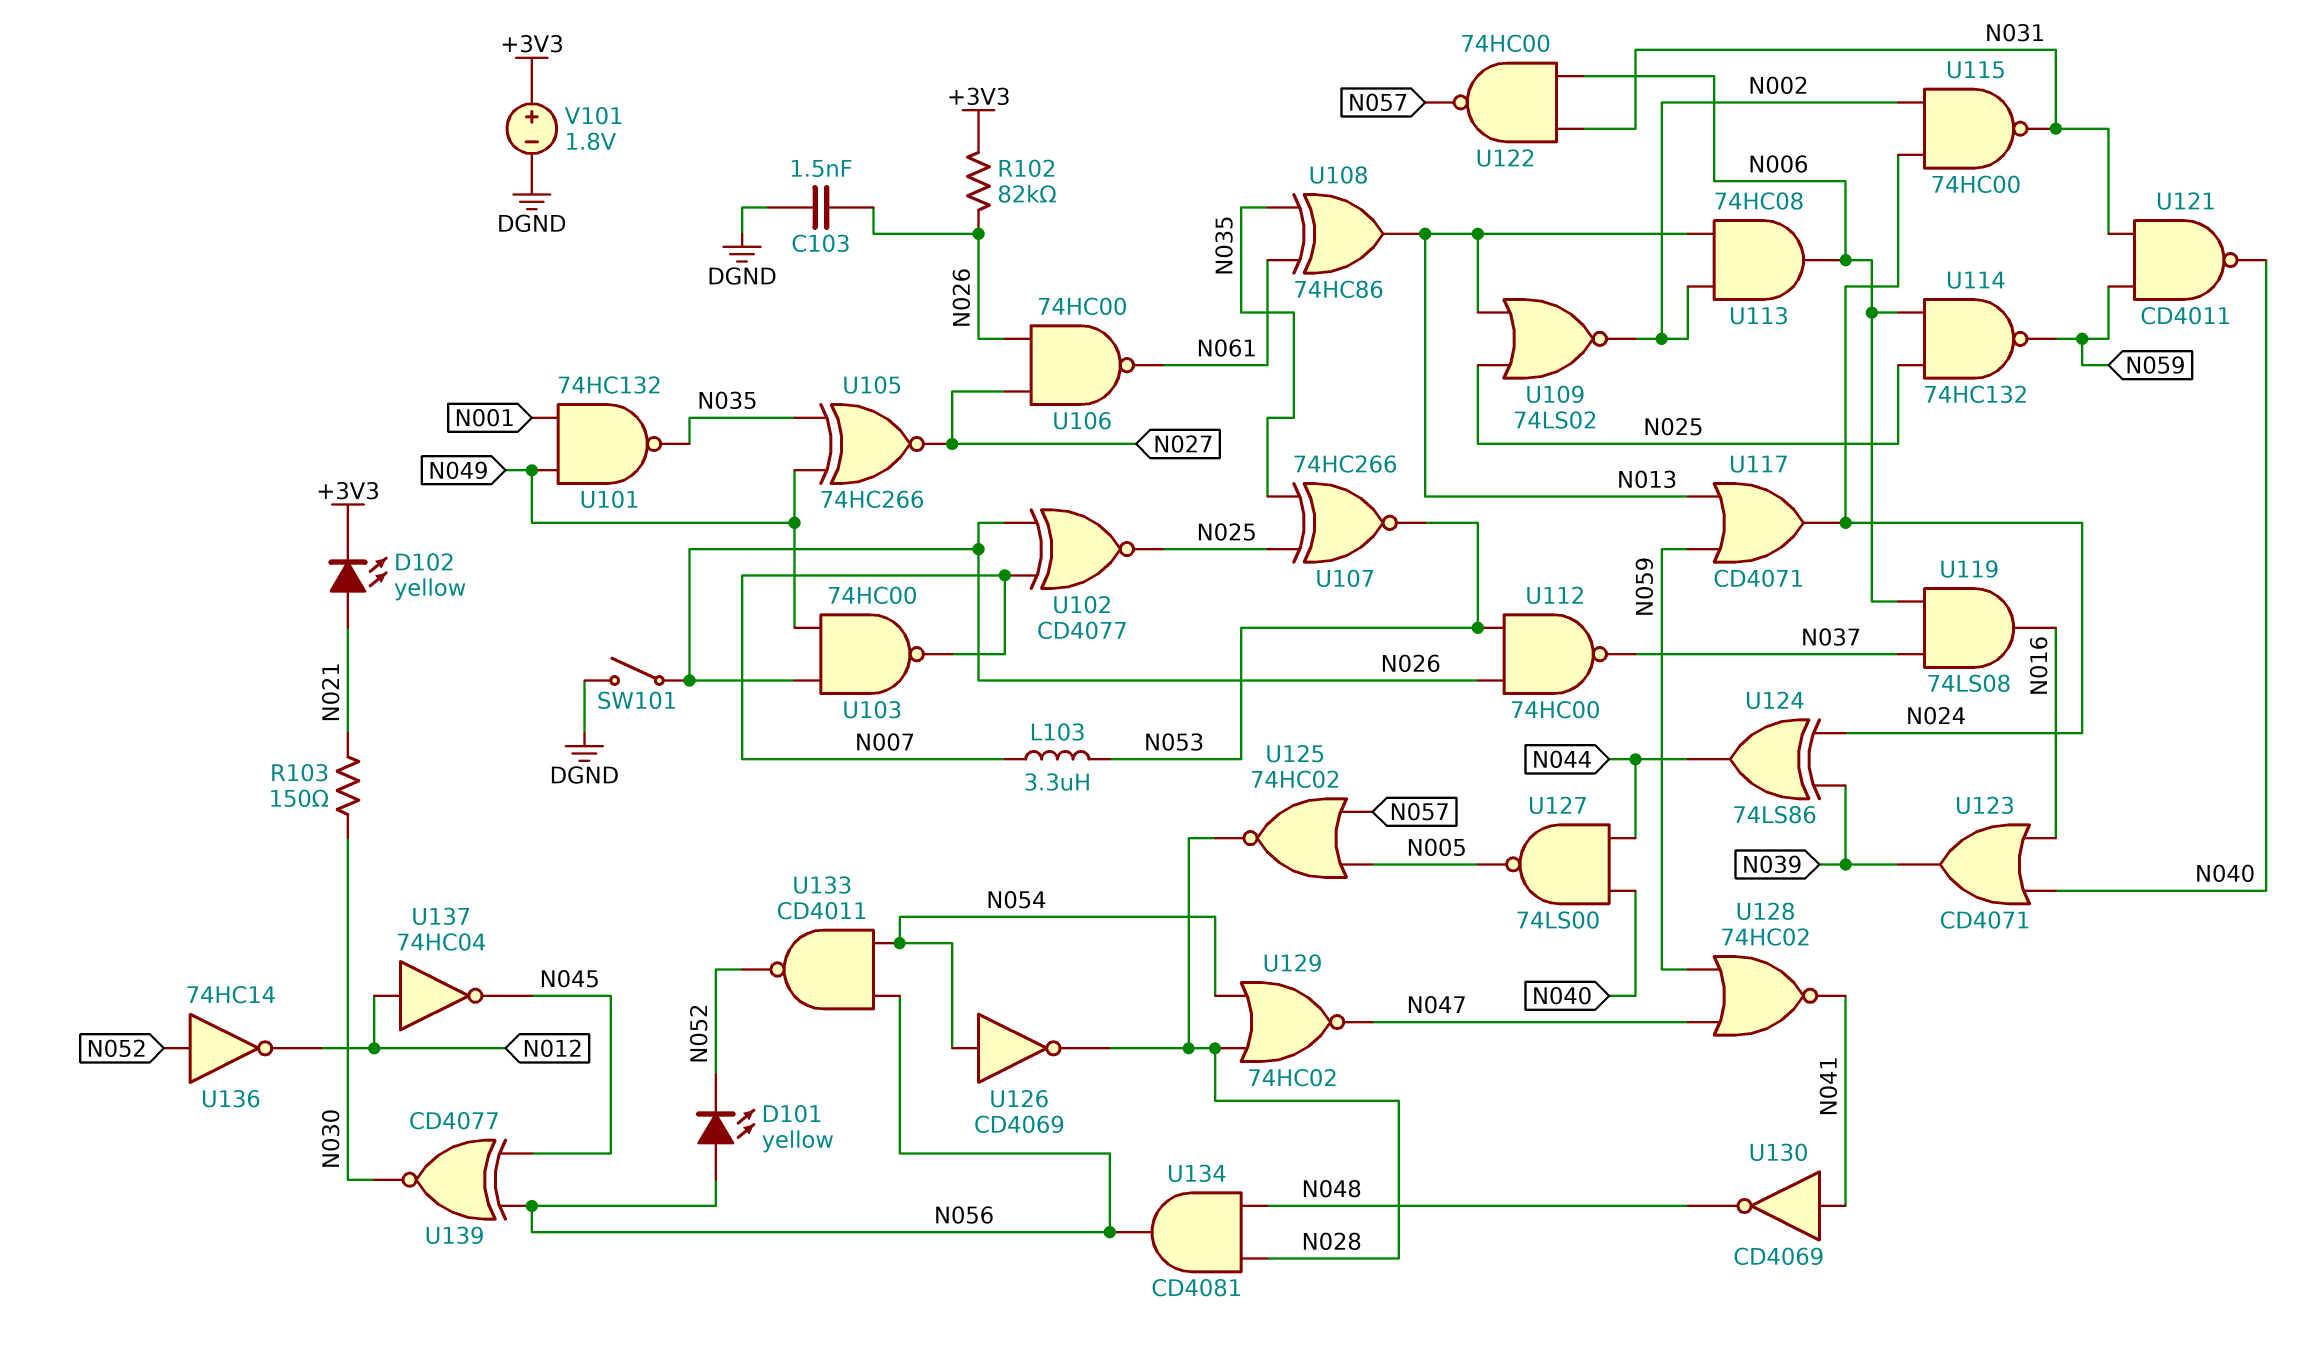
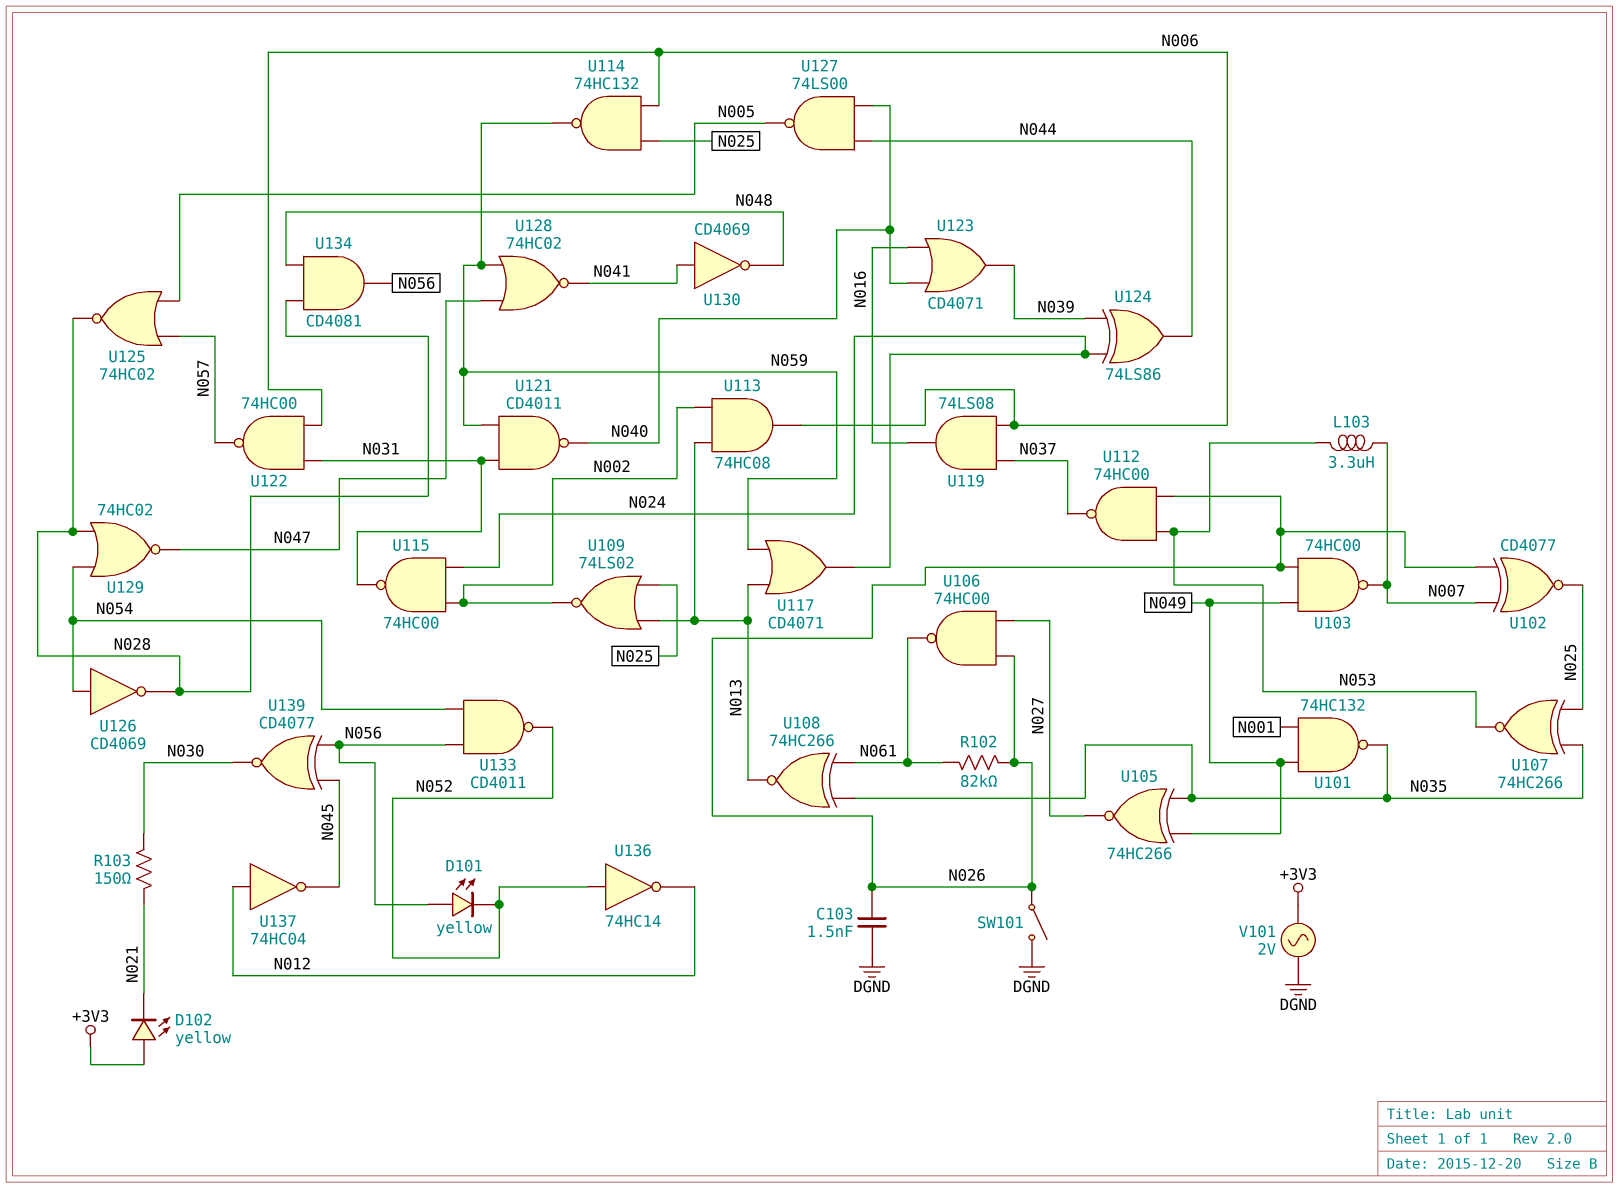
D102: LED yellow (A N021, K +3V3) -> LED yellow (A +3V3, K N021)
R102: 82k (+3V3, N026) -> 82k (N026, N061)
U108: XOR 74HC86 (in N035, in N061, out N013) -> XNOR 74HC266 (in N035, in N061, out N013)
V101: 1.8V (plus +3V3, minus DGND) -> AC 2V (+3V3, DGND)

